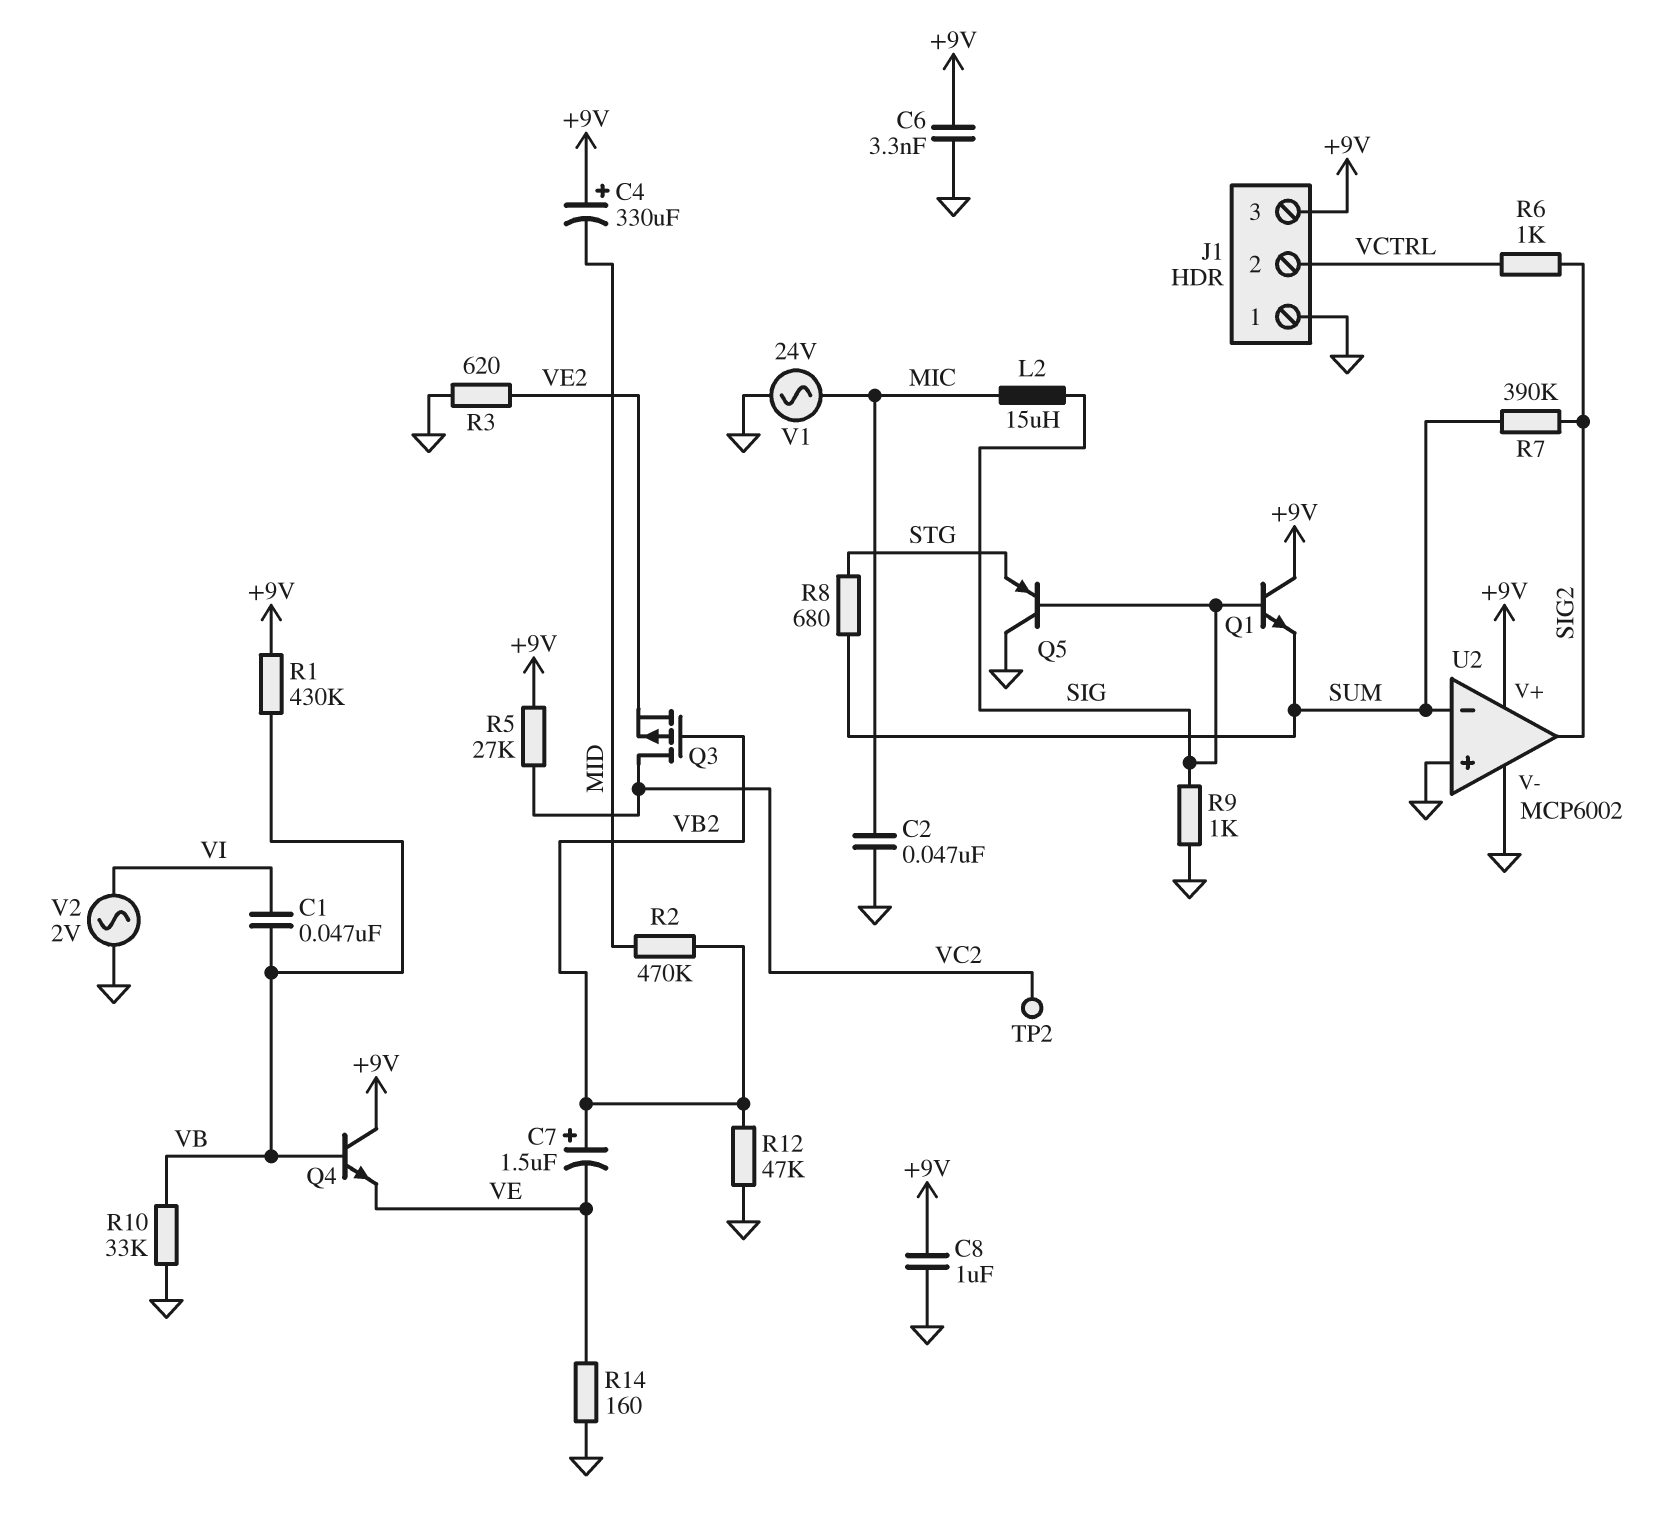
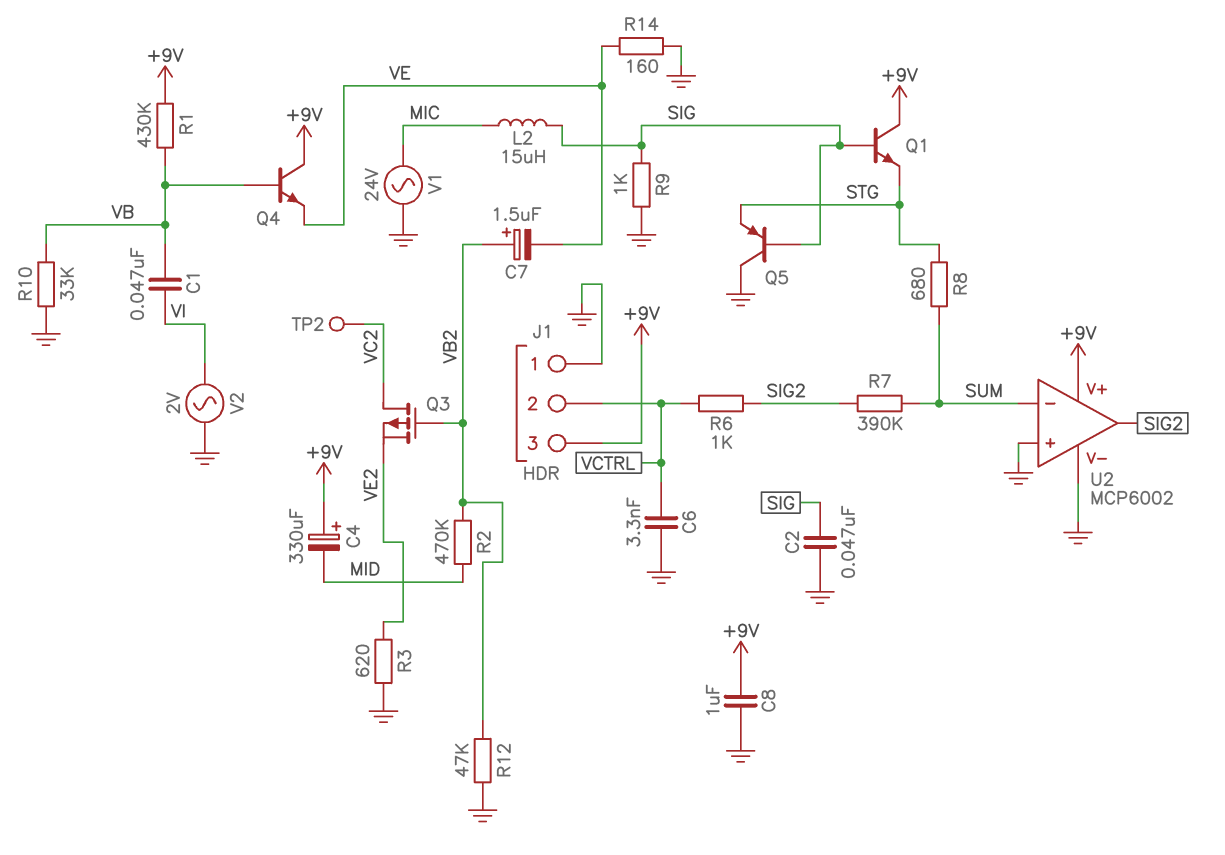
C2: 47nF (GND, MIC) -> 47nF (GND, SIG)
C6: 3.3nF (+9V, GND) -> 3.3nF (GND, VCTRL)
Q1: NPN (B SIG, C +9V, E SUM) -> NPN (B SIG, C +9V, E STG)
R5: 27k (+9V, VC2) -> none

